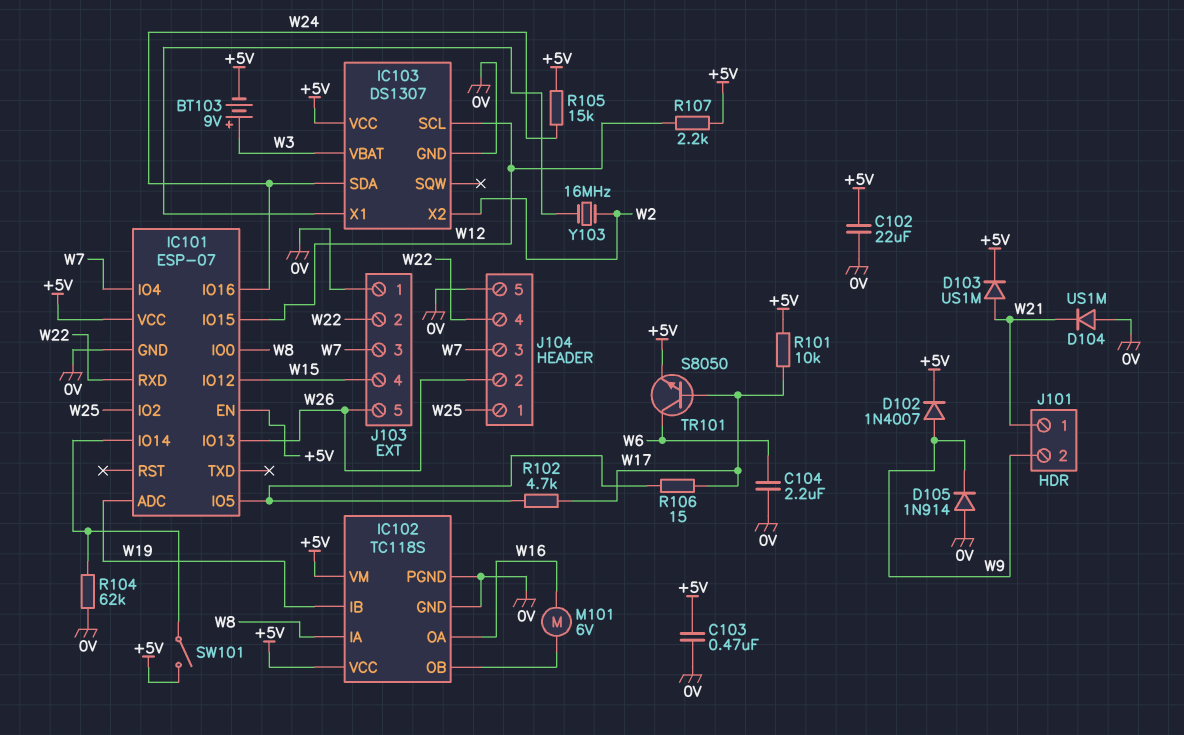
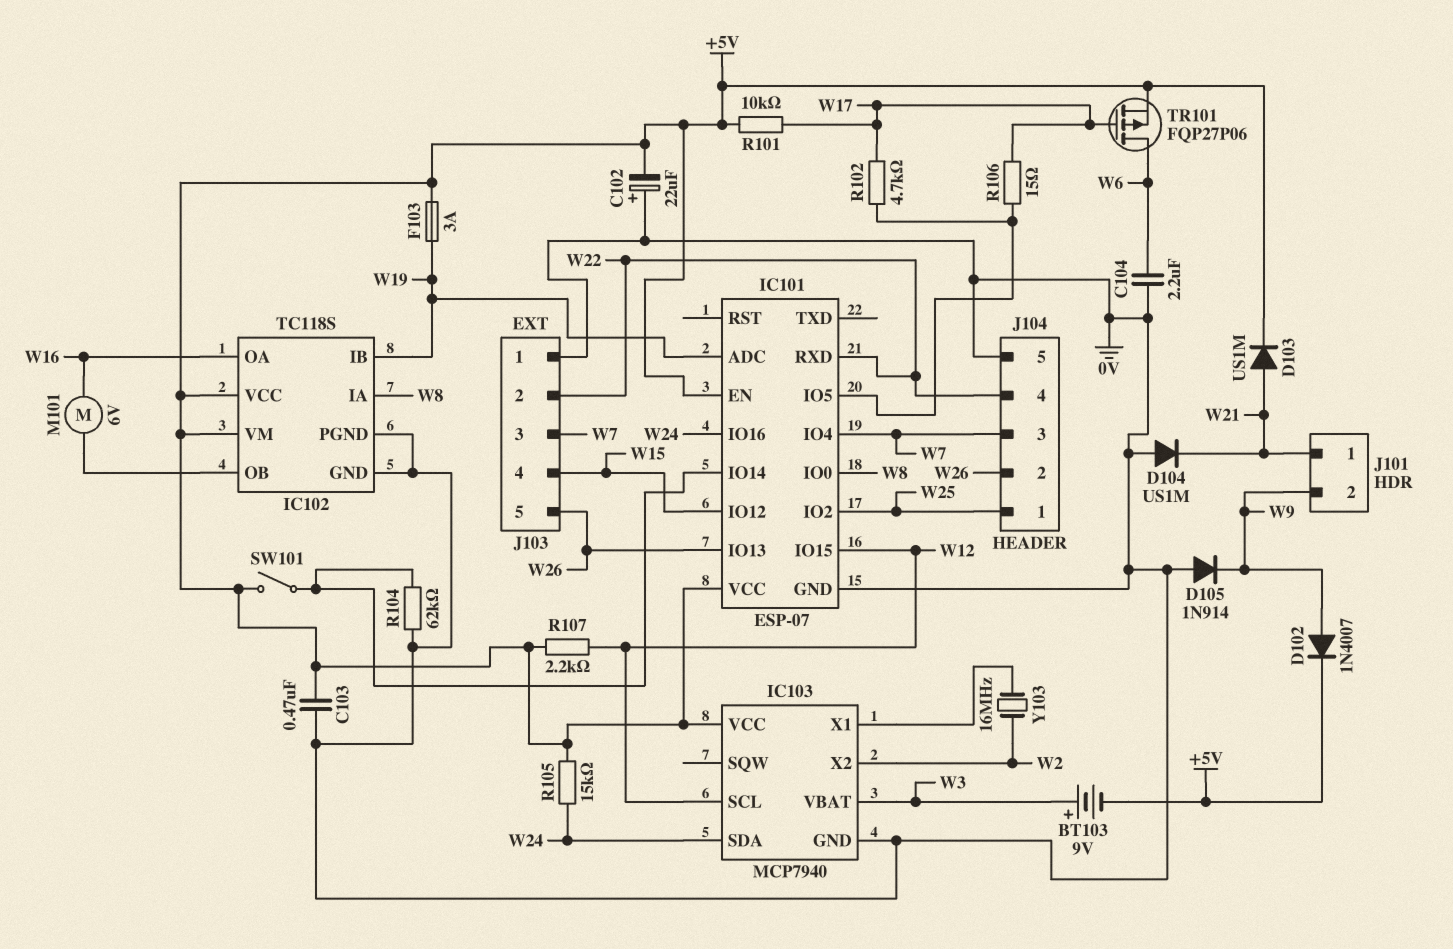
C102: 22uF (+5V, 0V) -> 22uF (plus 0V, minus +5V)
F103: none -> 3A (+5V, W19)
IC103: DS1307 -> MCP7940
TR101: NPN S8050 (B W17, C W6, E +5V) -> PMOS FQP27P06 (G W17, D W6, S +5V)

